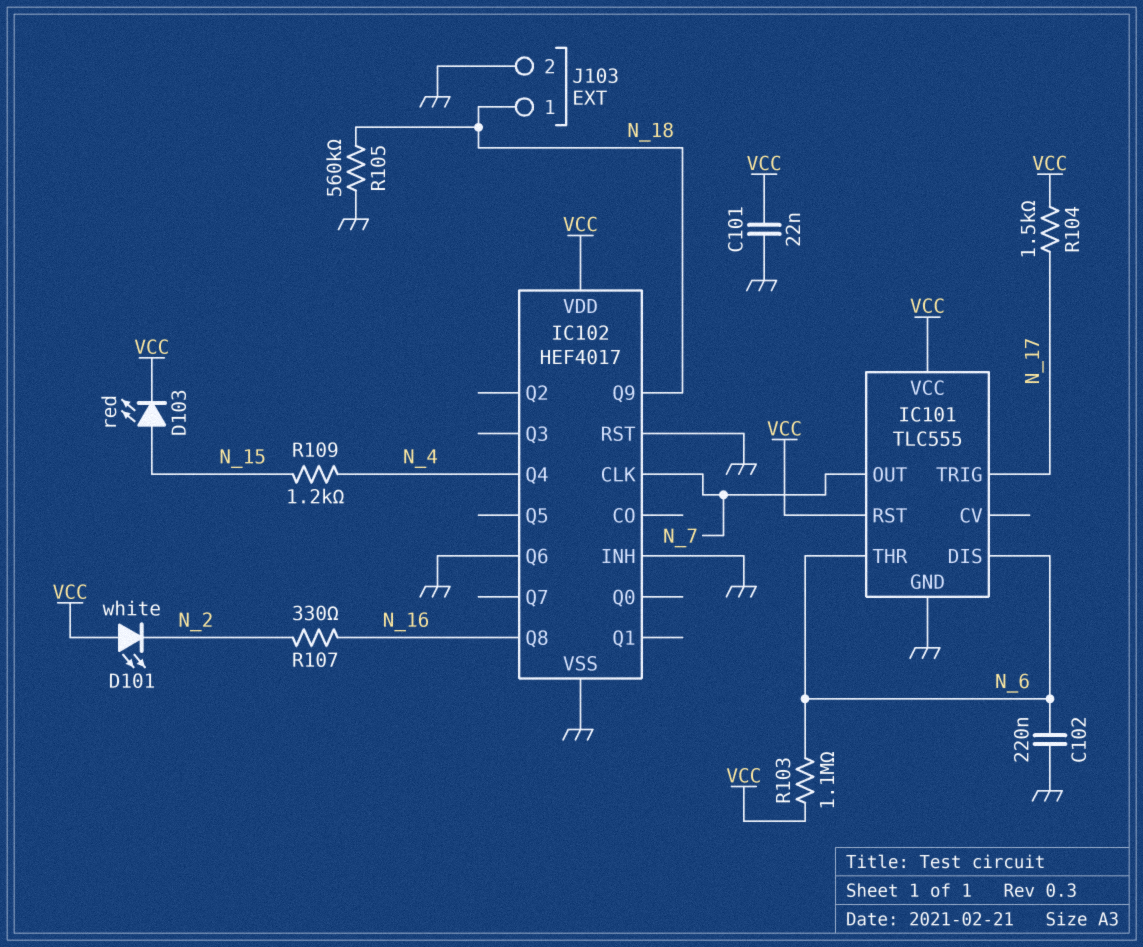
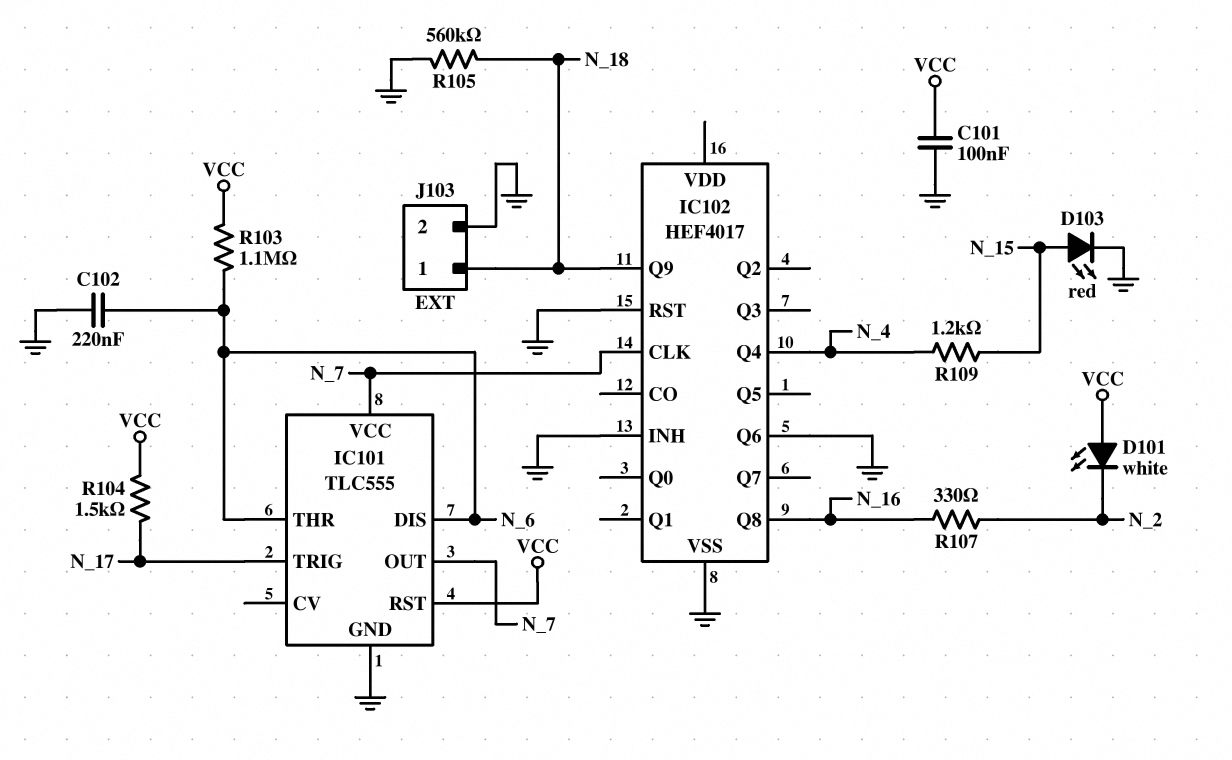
C101: 22nF (GND, VCC) -> 100nF (GND, VCC)
D103: LED red (A N_15, K VCC) -> LED red (A N_15, K GND)
IC101 pin VCC: VCC -> N_7
IC102 pin VDD: VCC -> none

